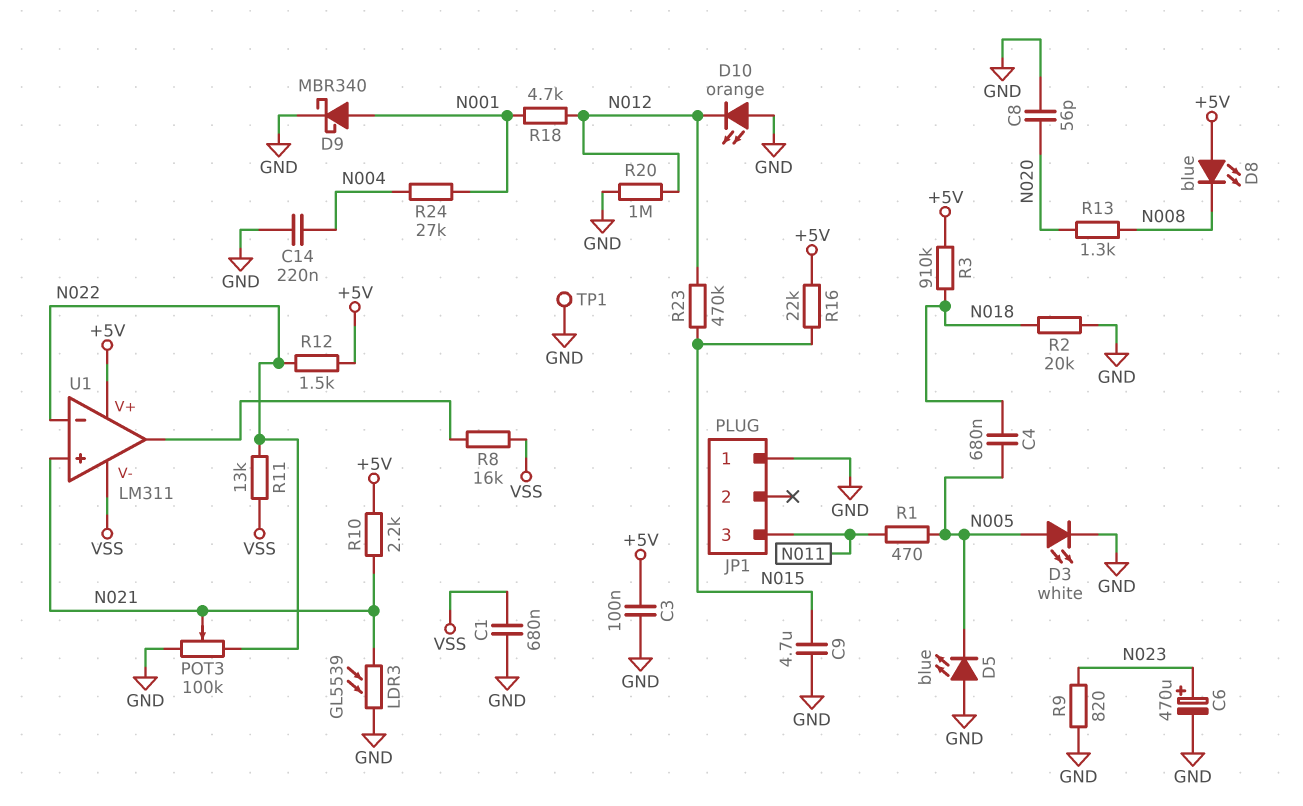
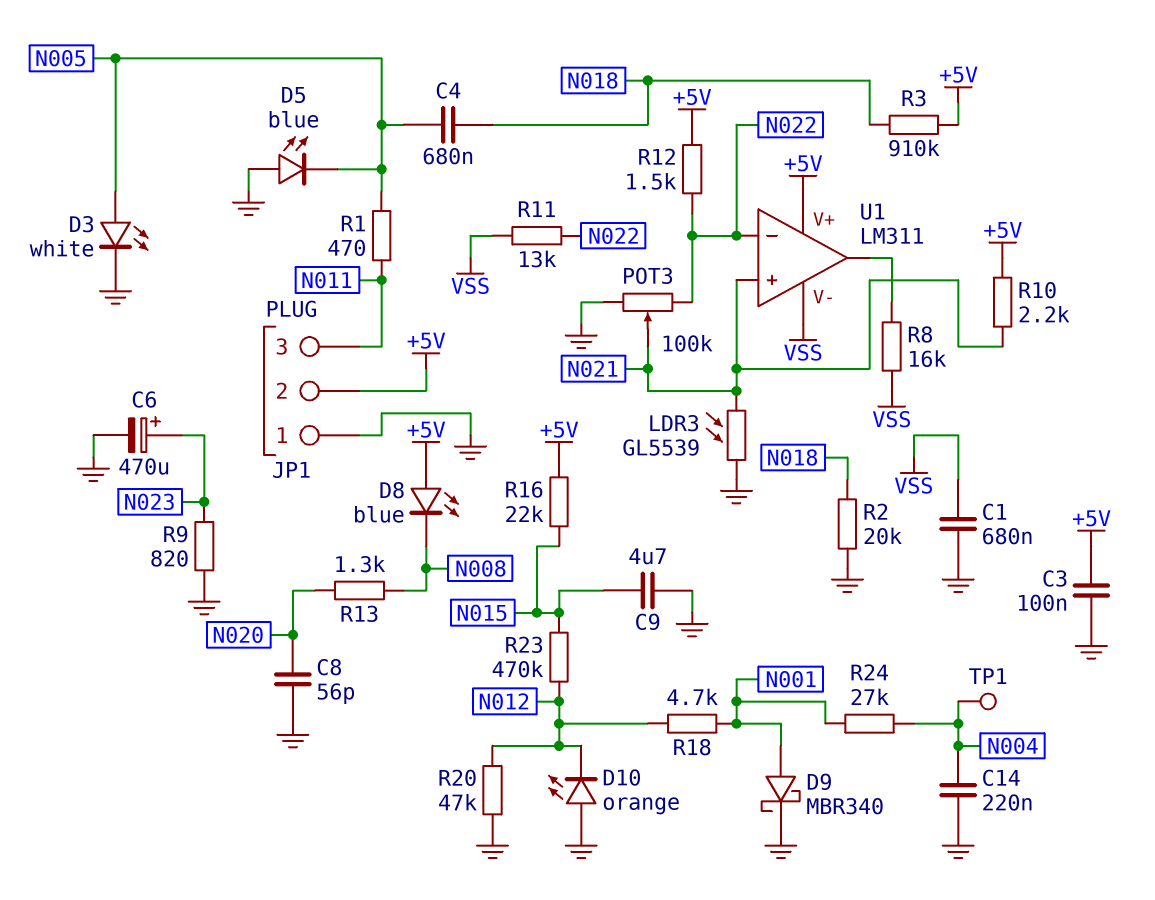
JP1 pin 2: none -> +5V
R20: 1M (GND, N012) -> 47k (GND, N012)
TP1: test point (GND) -> test point (N004)

